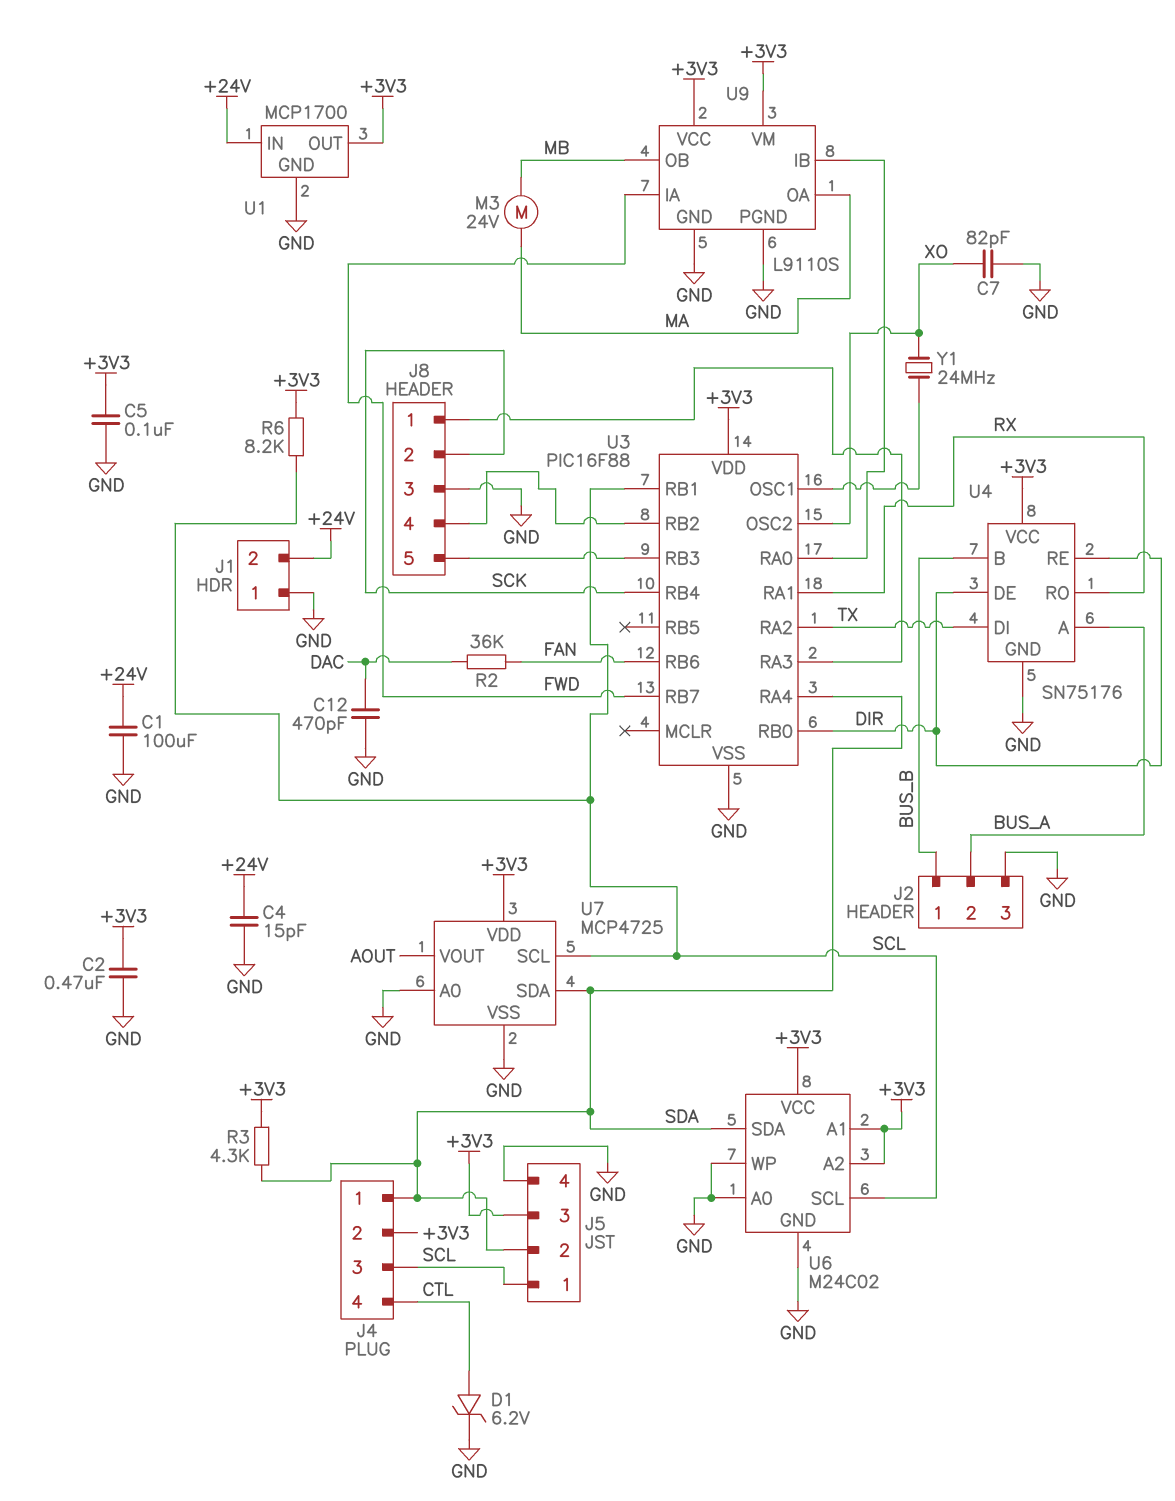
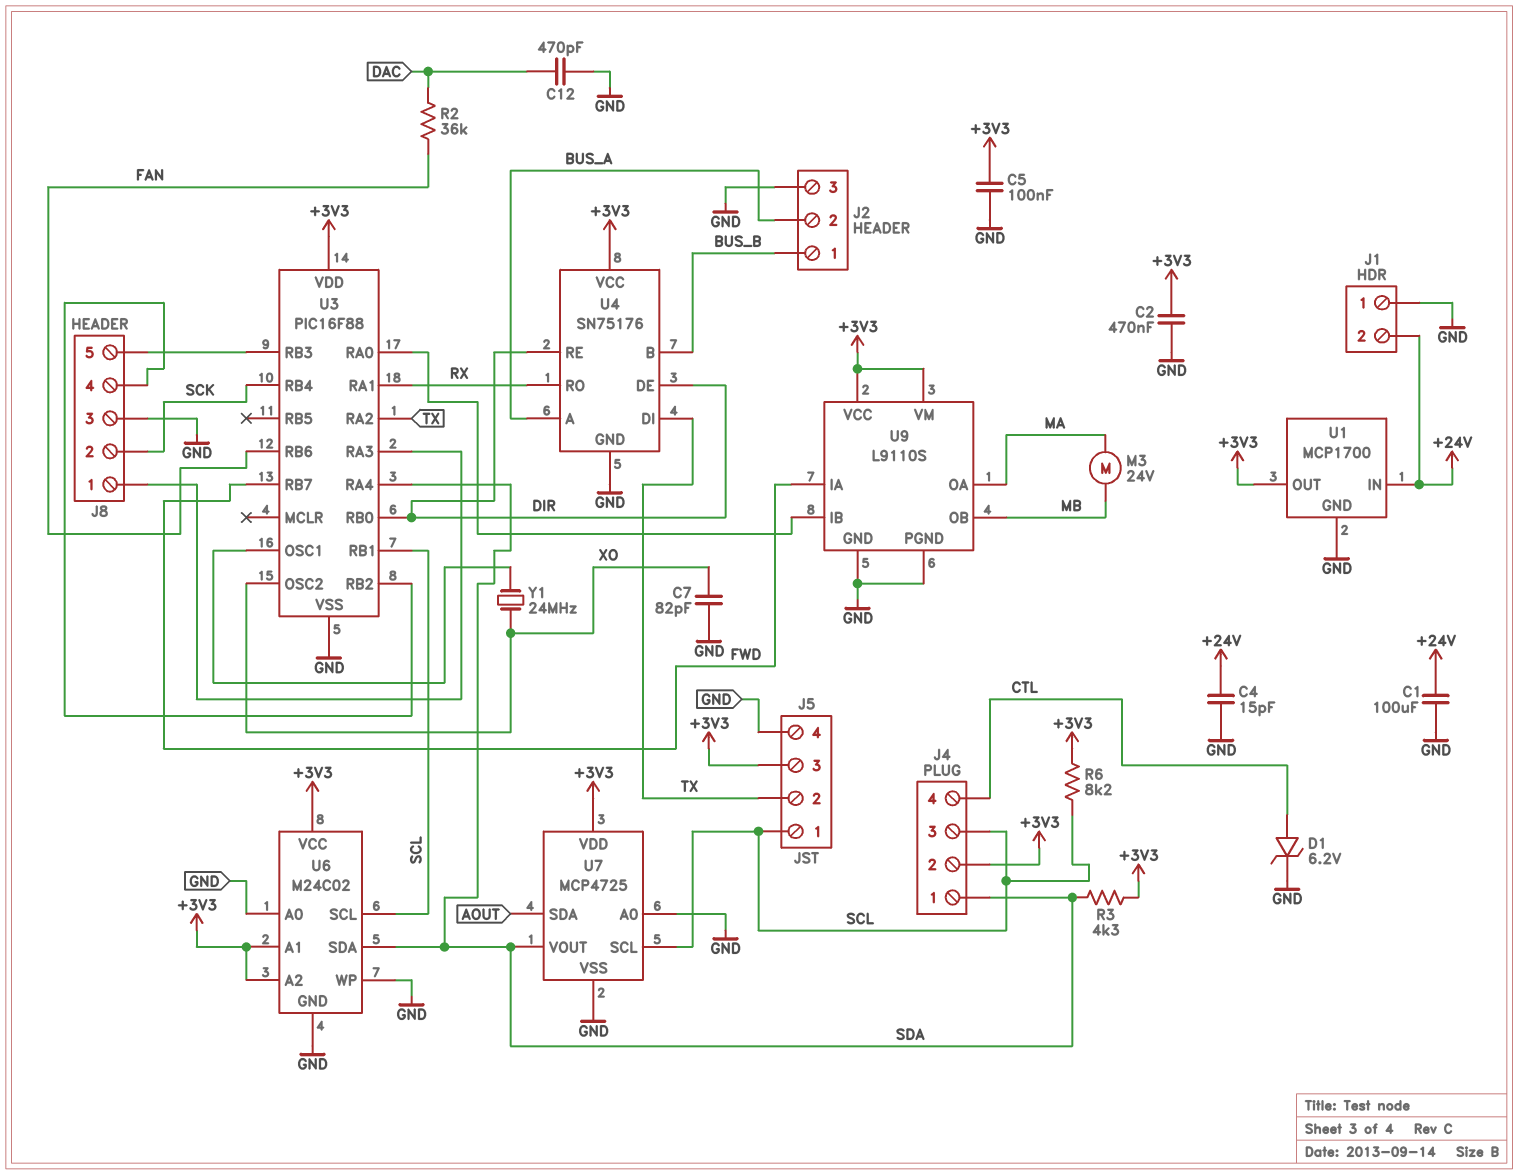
J5 pin 2: SDA -> TX
U7 pin SDA: SDA -> AOUT
U7 pin VOUT: AOUT -> SDA

